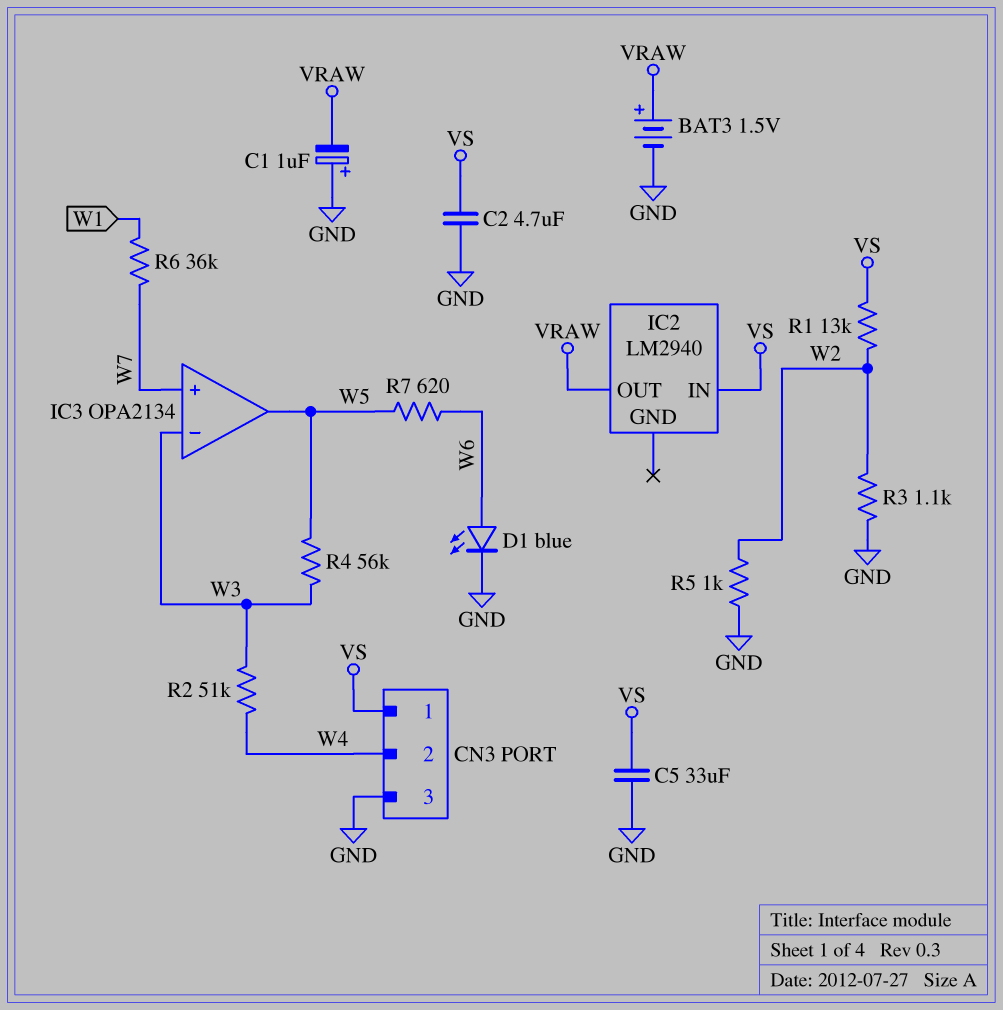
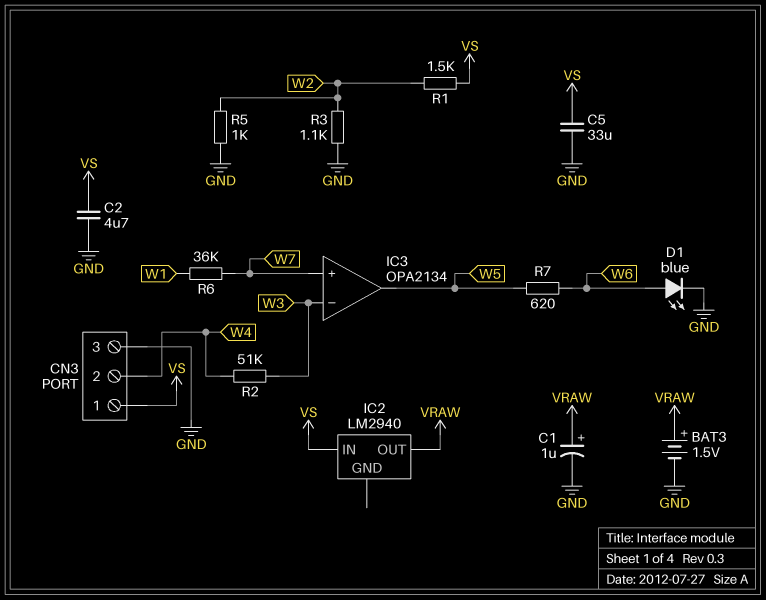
C1: 1uF (plus GND, minus VRAW) -> 1uF (plus VRAW, minus GND)
R1: 13k (VS, W2) -> 1.5k (VS, W2)
R4: 56k (W3, W5) -> none

